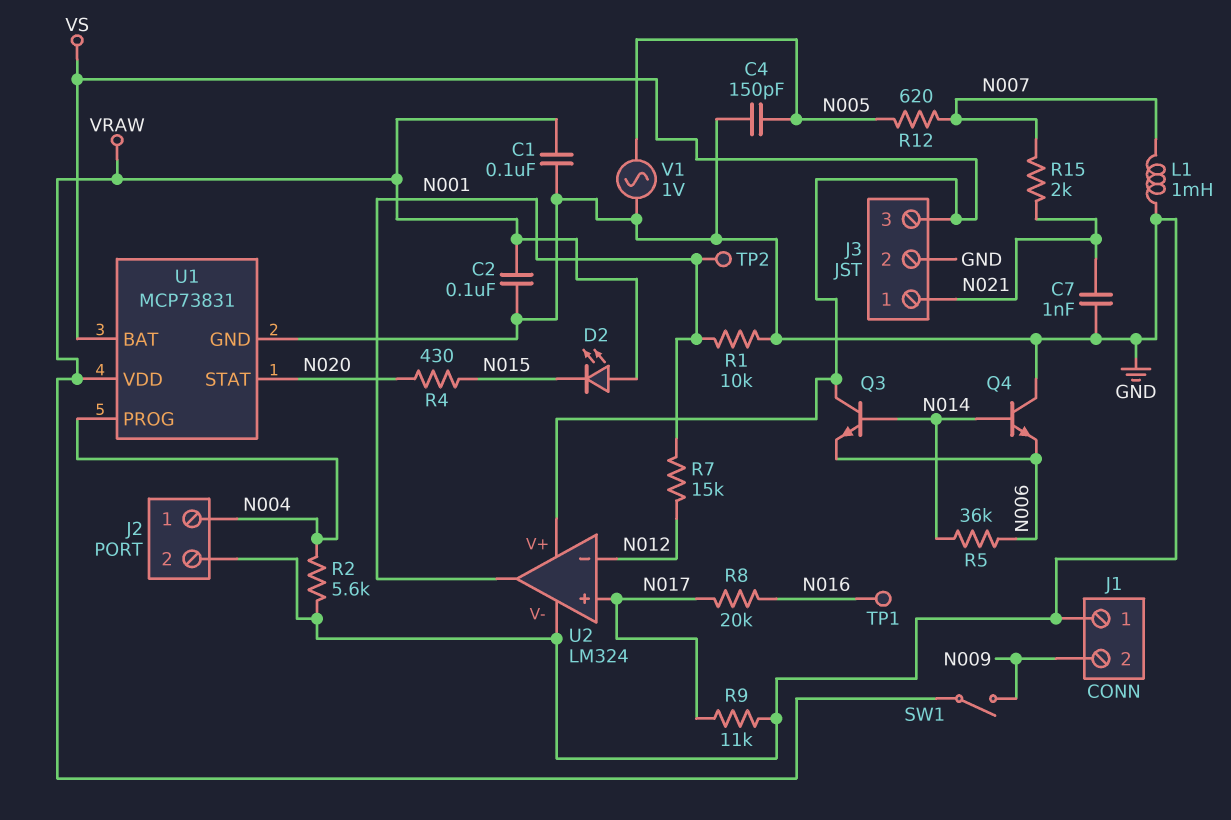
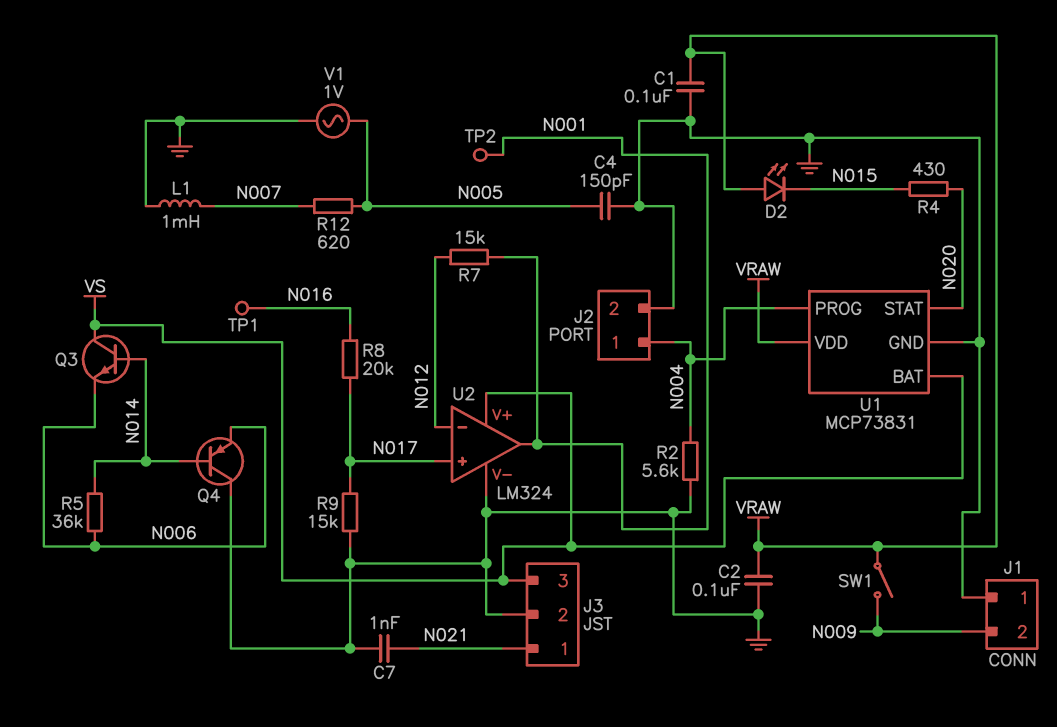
Q4: NPN (B N014, C GND, E N006) -> PNP (B N014, C GND, E N006)
R1: 10k (GND, N001) -> none
R9: 11k (GND, N017) -> 15k (GND, N017)
R15: 2k (N007, N021) -> none

